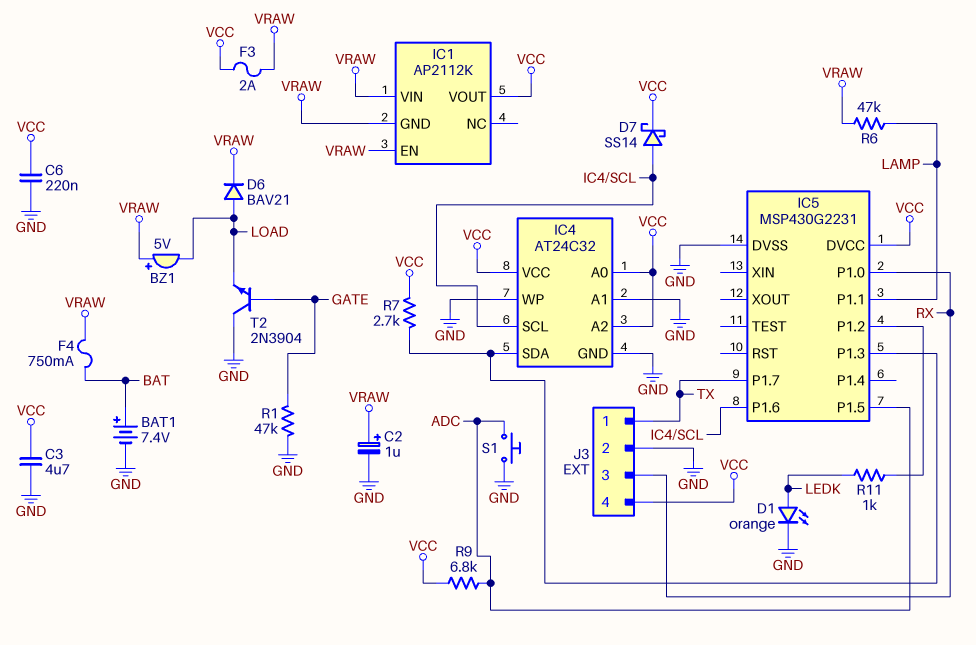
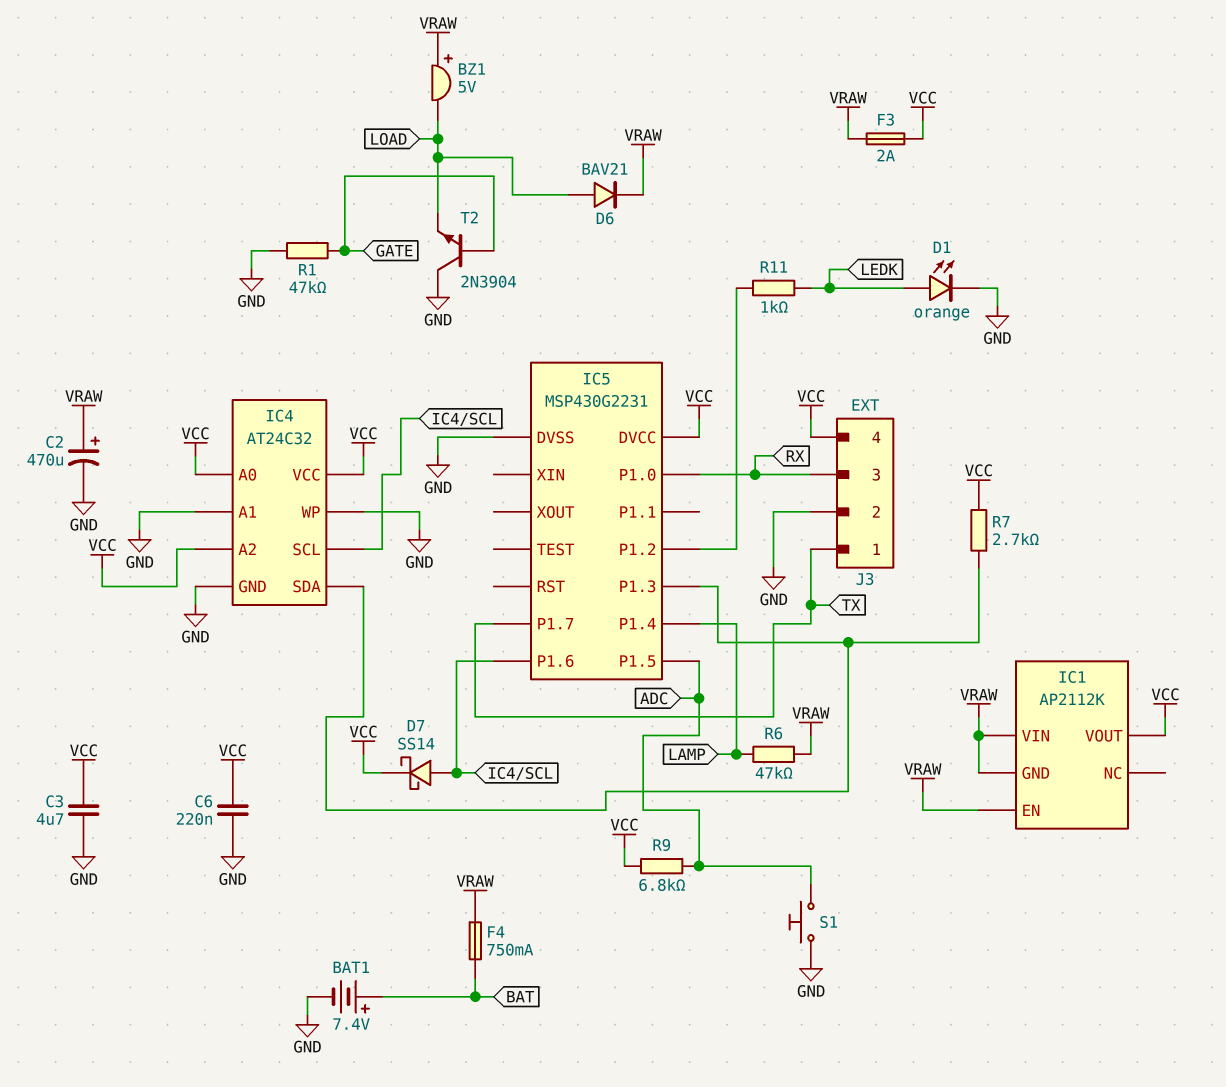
C2: 1uF (plus VRAW, minus GND) -> 470uF (plus VRAW, minus GND)
IC5 pin P1.1: LAMP -> none
IC5 pin P1.4: none -> LAMP

